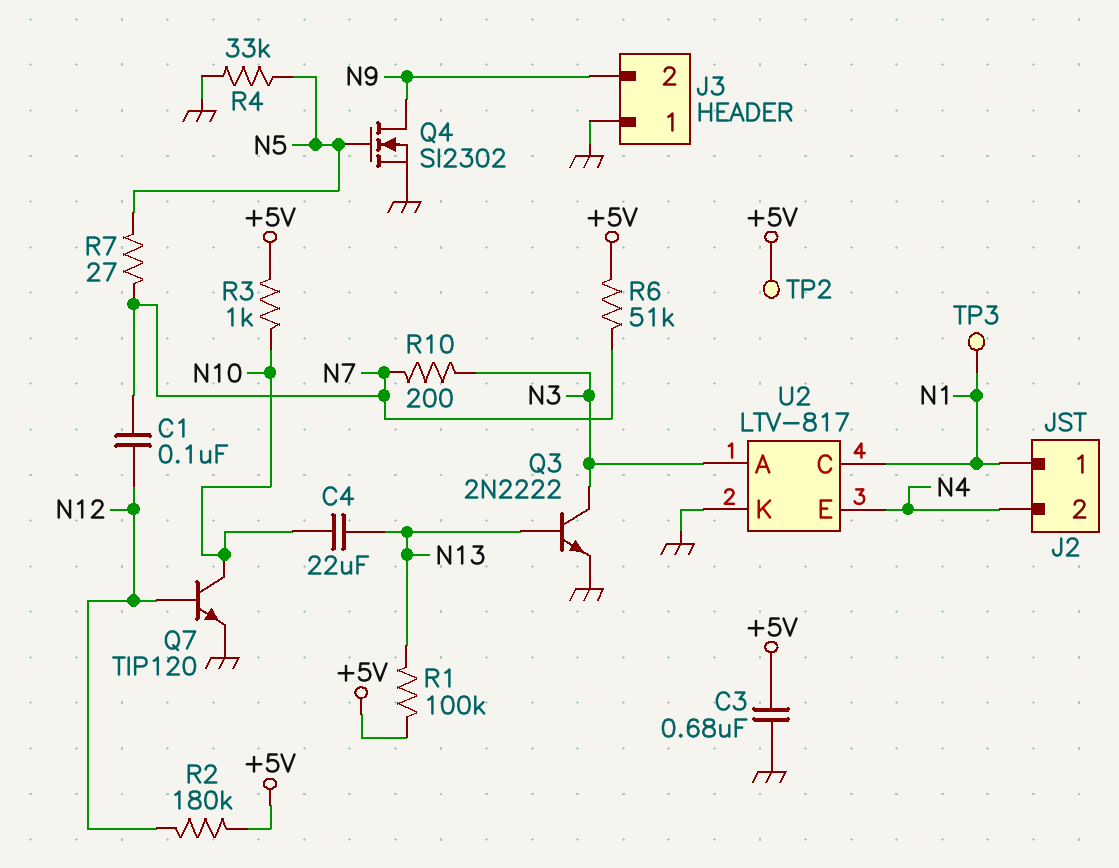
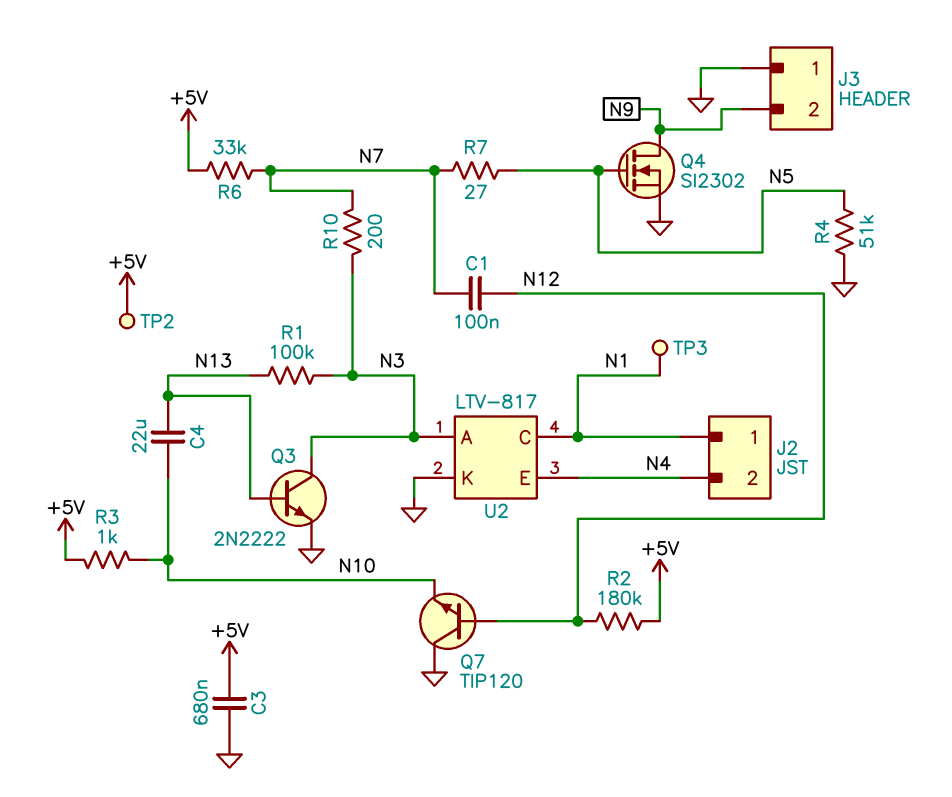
Q7: NPN TIP120 (B N12, C N10, E GND) -> NPN TIP120 (B N12, C GND, E N10)
R1: 100k (+5V, N13) -> 100k (N3, N13)
R4: 33k (GND, N5) -> 51k (GND, N5)
R6: 51k (+5V, N7) -> 33k (+5V, N7)

